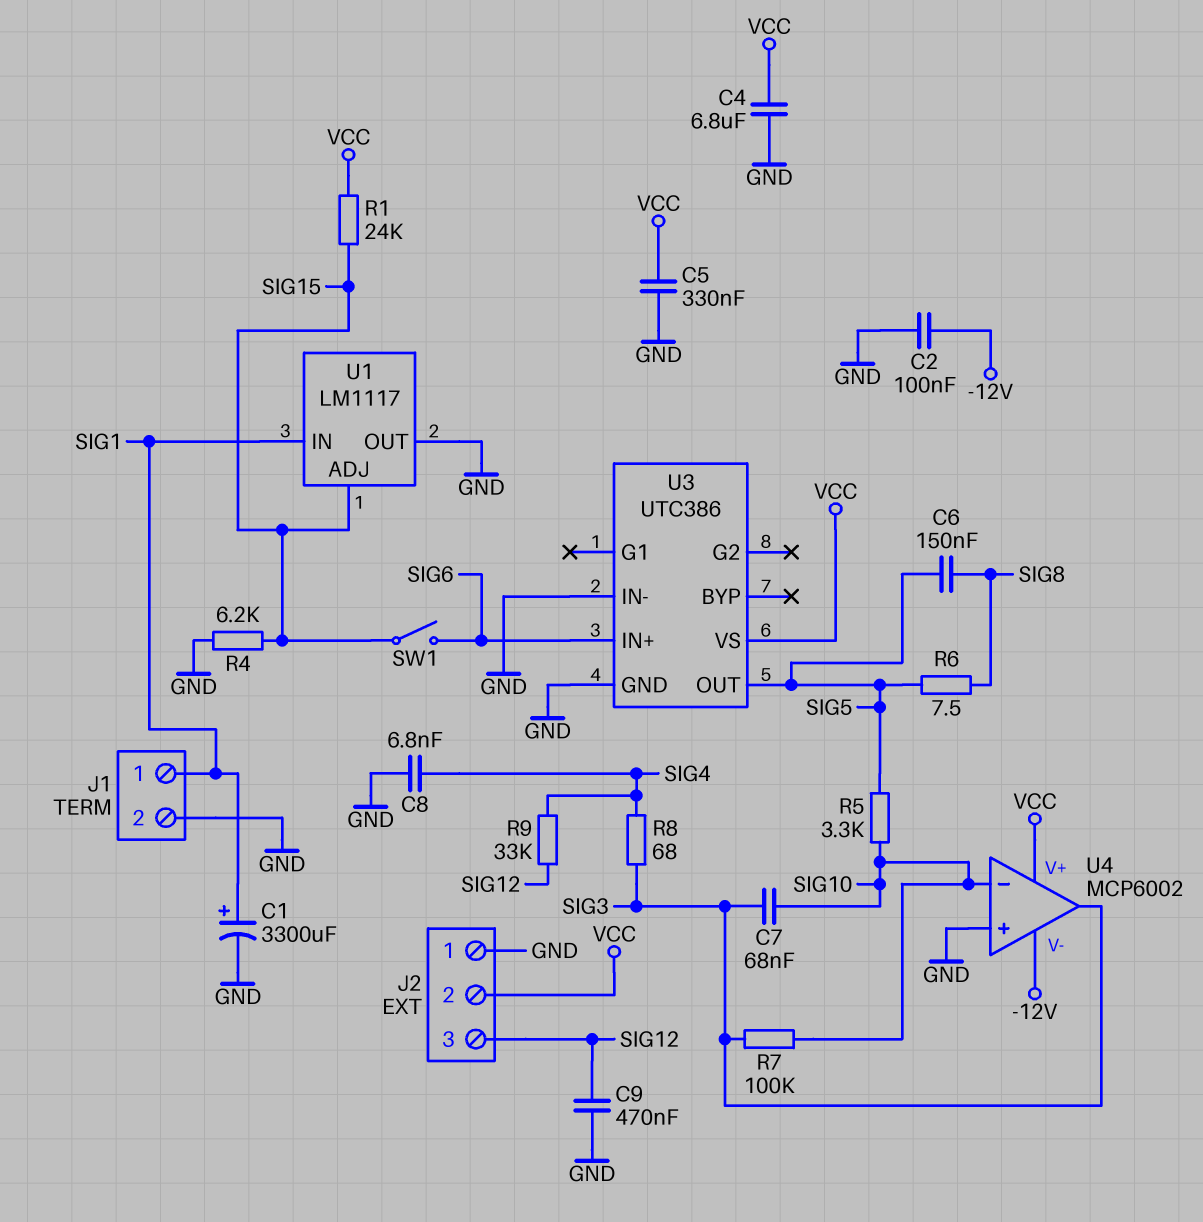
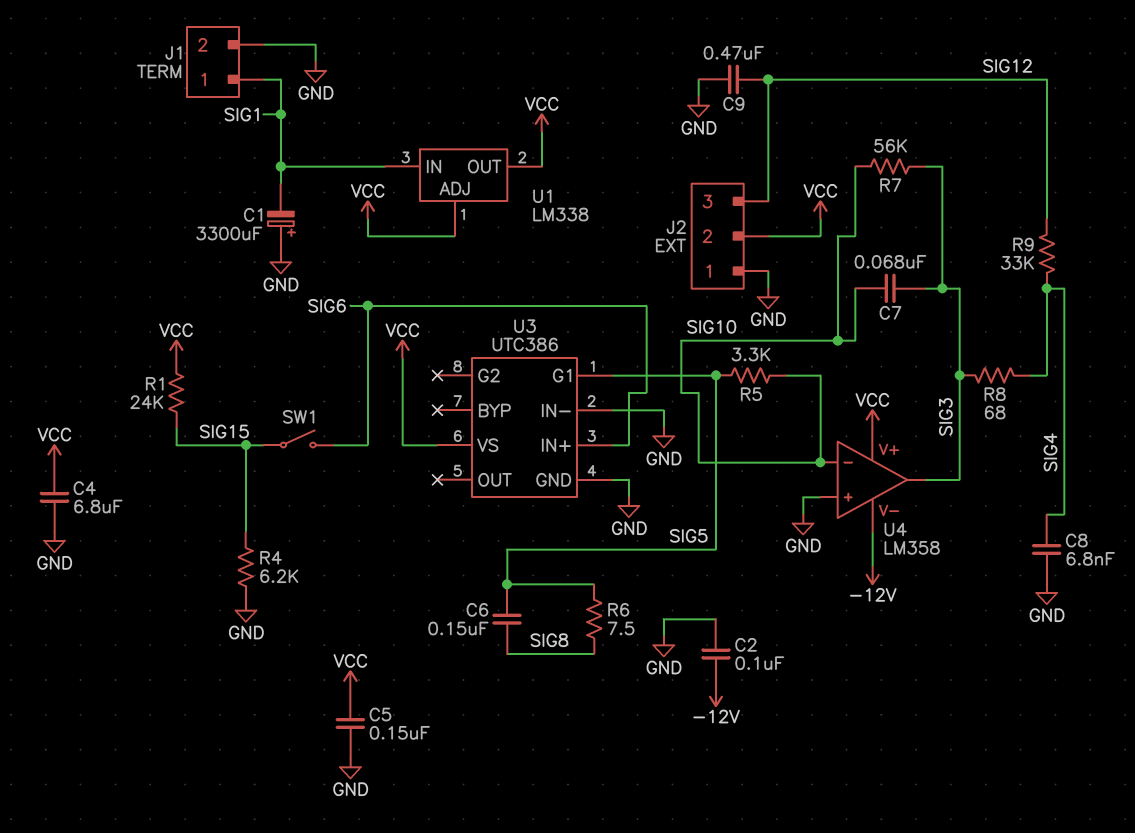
C1: 3300uF (plus SIG1, minus GND) -> 3300uF (plus GND, minus SIG1)
C5: 330nF (GND, VCC) -> 150nF (GND, VCC)
R7: 100k (SIG3, SIG10) -> 56k (SIG3, SIG10)
U1: LM1117 -> LM338
U1 pin ADJ: SIG15 -> VCC
U1 pin OUT: GND -> VCC
U3 pin G1: none -> SIG5
U3 pin OUT: SIG5 -> none
U4: MCP6002 -> LM358

